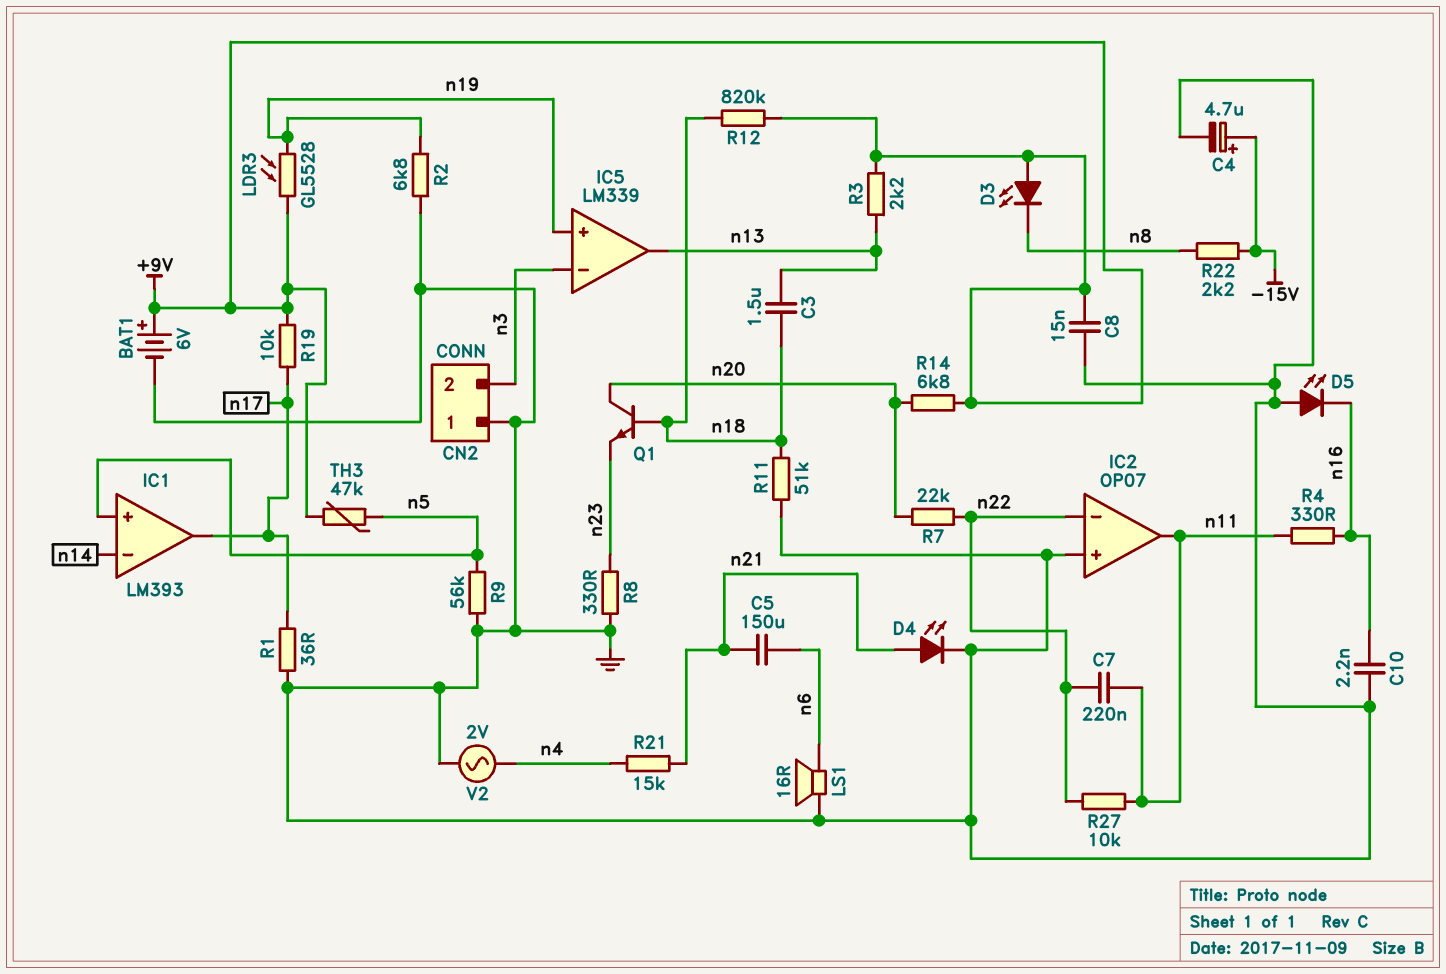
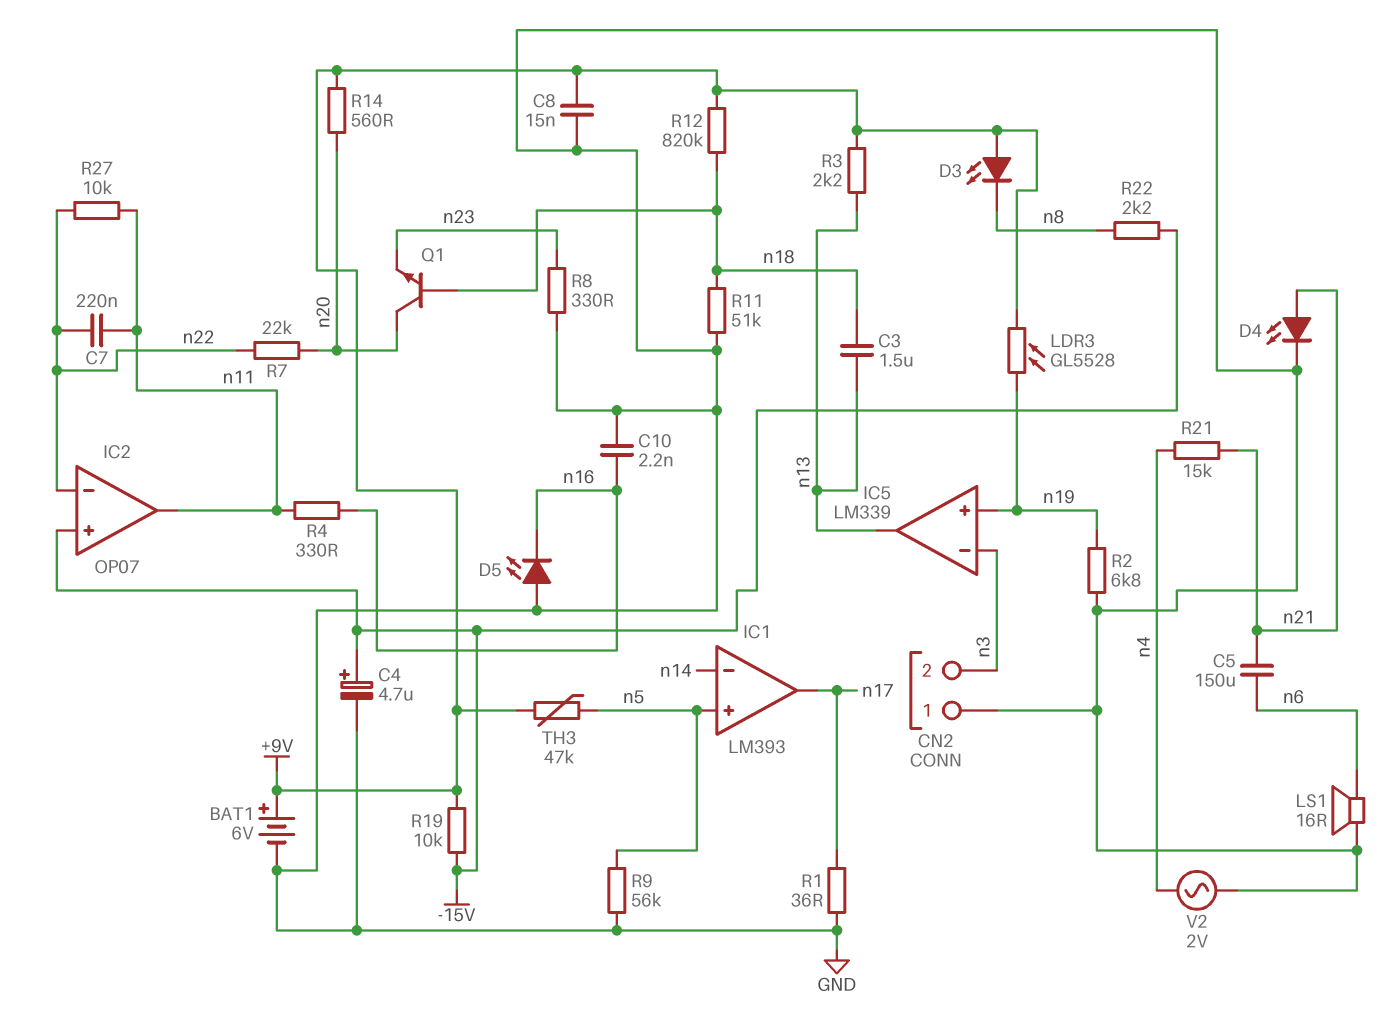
IC2 pin in+: GND -> -15V
R14: 6.8k (+9V, n20) -> 560 (+9V, n20)
R19: 10k (+9V, n17) -> 10k (+9V, -15V)

